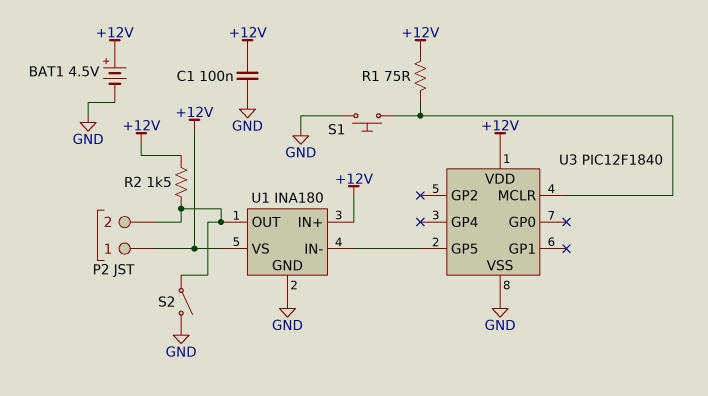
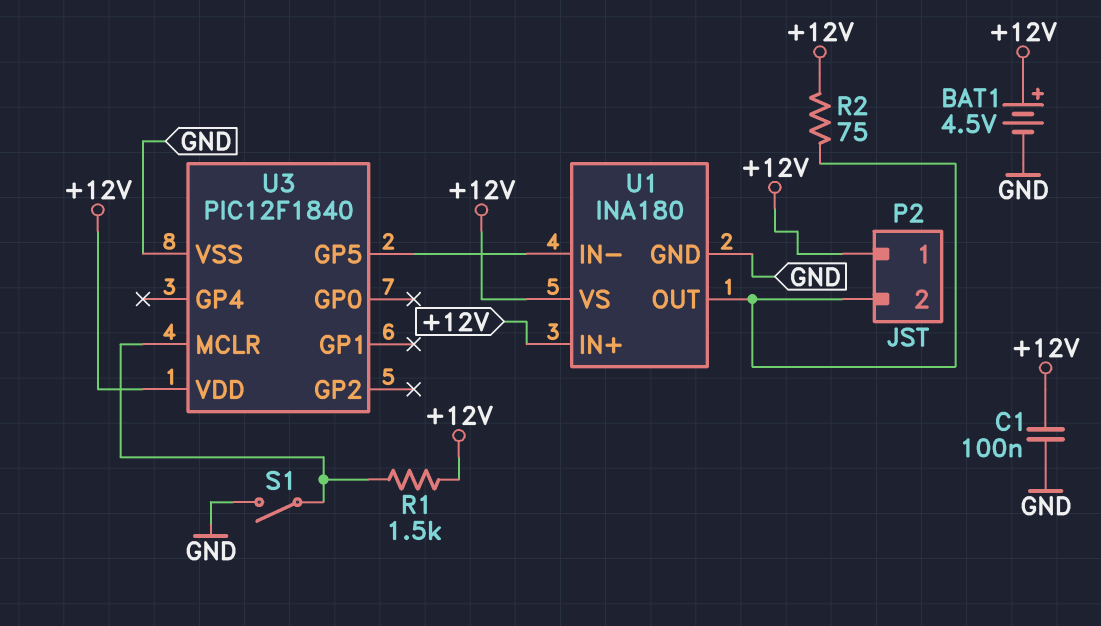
R1: 75 (+12V, U3/MCLR) -> 1.5k (+12V, U3/MCLR)
R2: 1.5k (+12V, P2/2) -> 75 (+12V, P2/2)
S1: button (GND, U3/MCLR) -> switch (GND, U3/MCLR)
S2: switch (GND, P2/2) -> none

